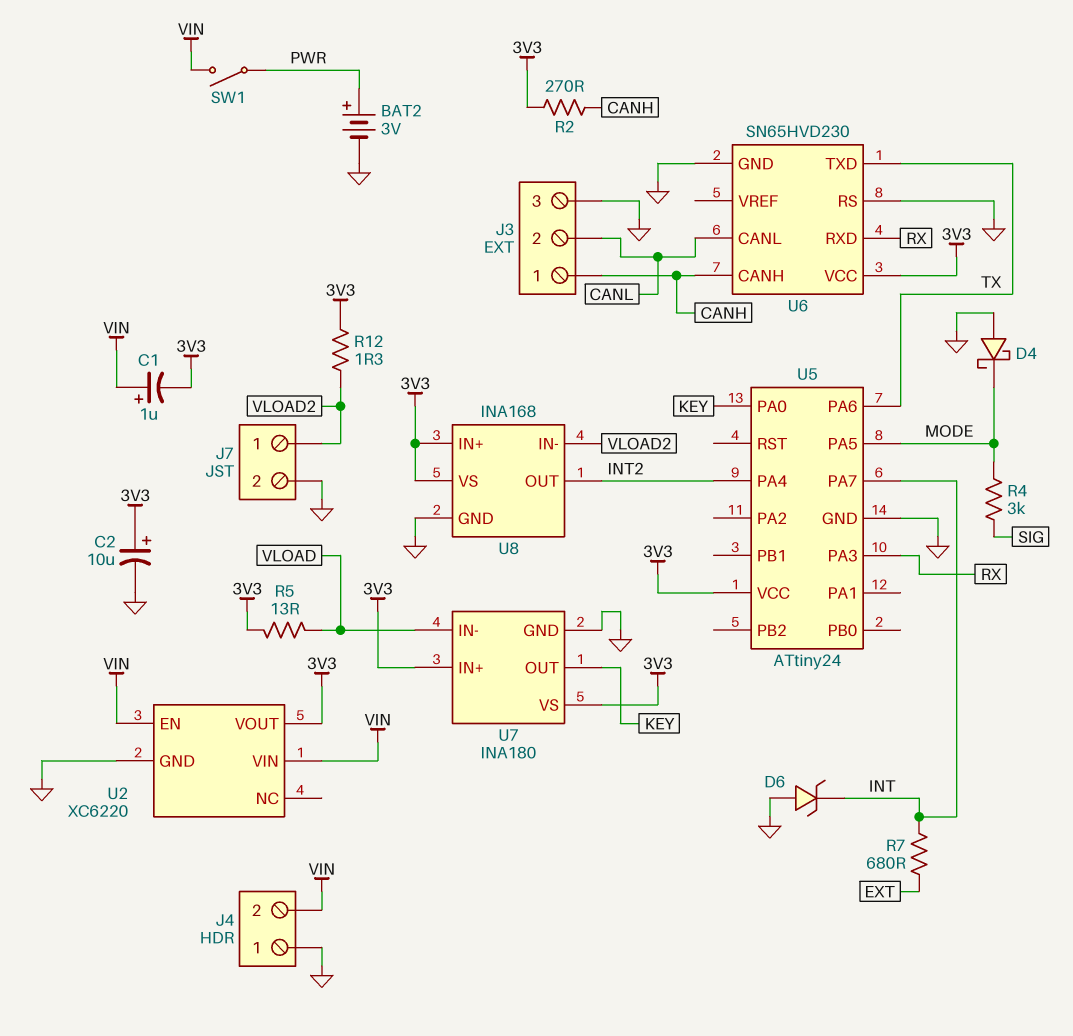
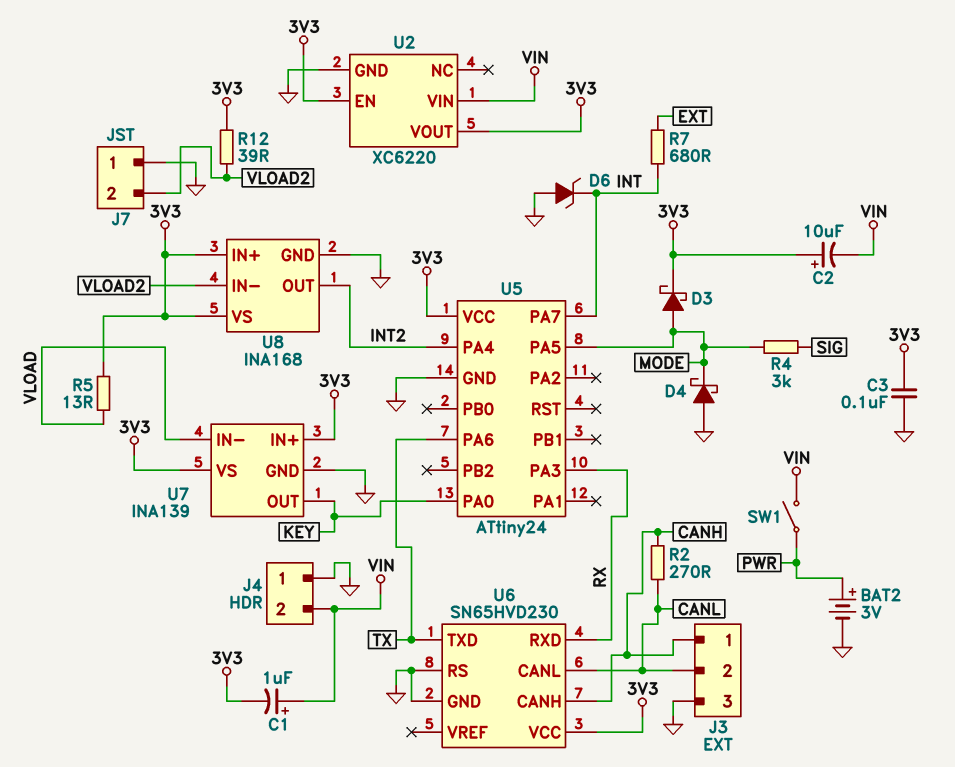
C2: 10uF (plus 3V3, minus GND) -> 10uF (plus 3V3, minus VIN)
C3: none -> 100nF (3V3, GND)
D3: none -> schottky (A MODE, K 3V3)
J7 pin 1: VLOAD2 -> GND
J7 pin 2: GND -> VLOAD2
R2: 270 (3V3, CANH) -> 270 (CANH, CANL)
R12: 1.3 (3V3, VLOAD2) -> 39 (3V3, VLOAD2)
U2 pin EN: VIN -> 3V3
U7: INA180 -> INA139

